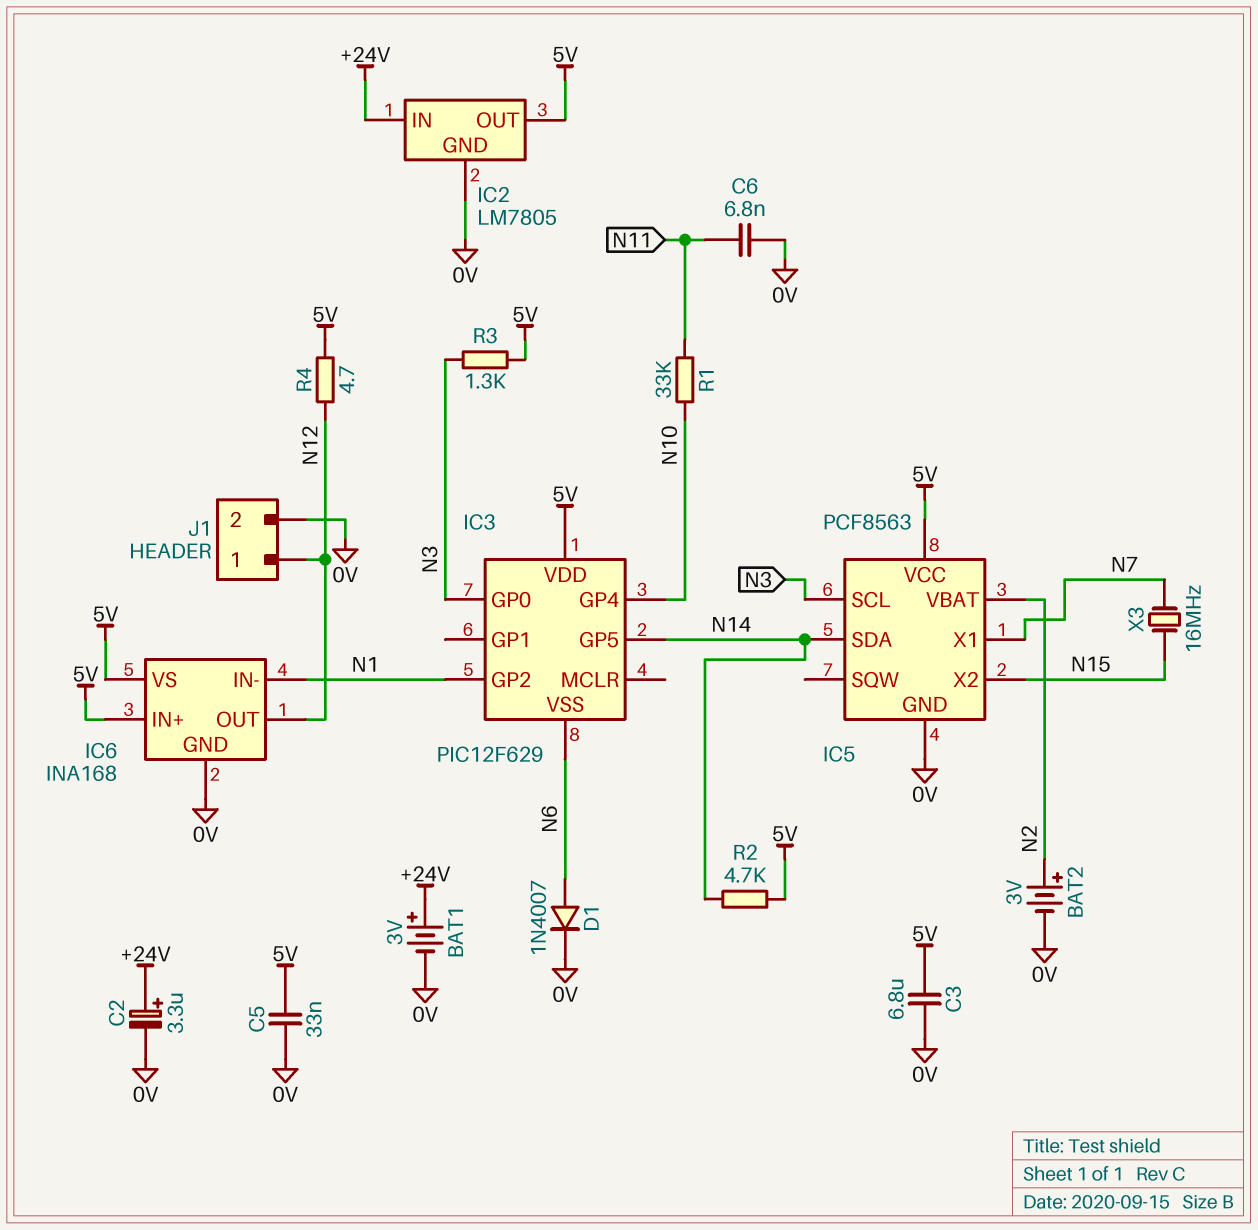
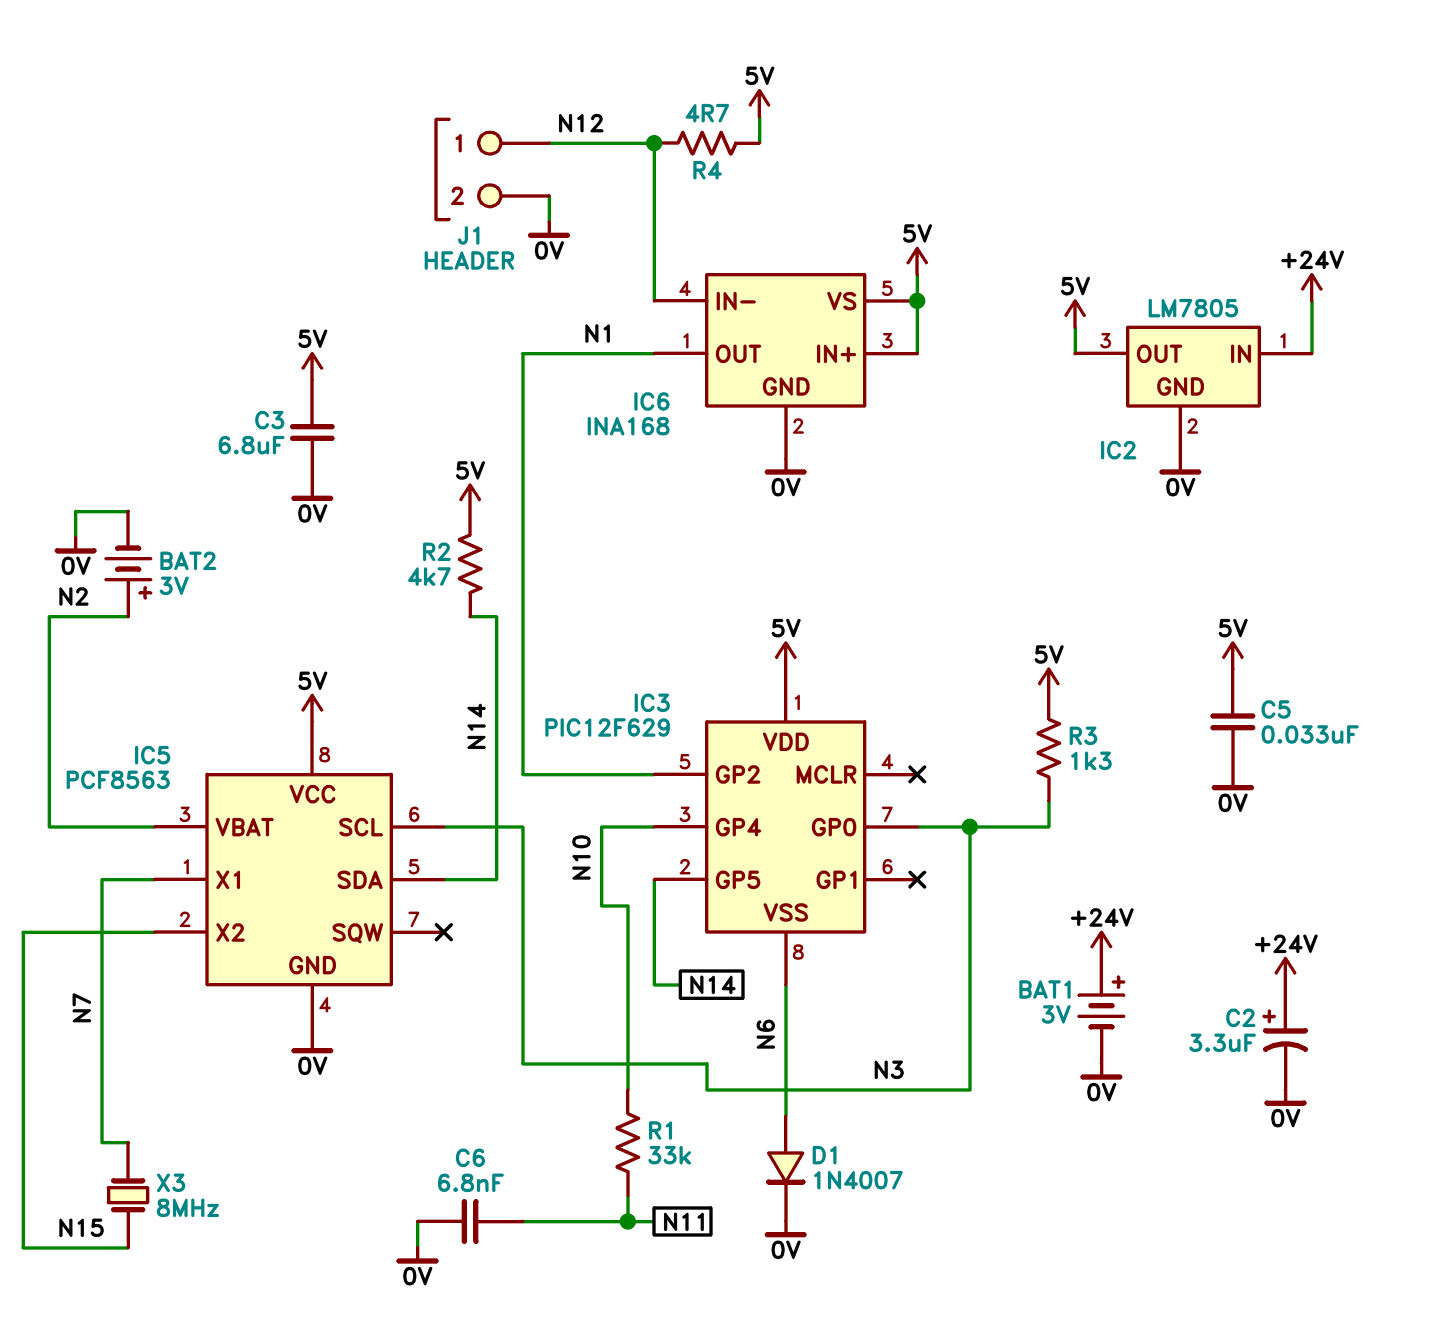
IC6 pin IN-: N1 -> N12
IC6 pin OUT: N12 -> N1
X3: 16MHz (N7, N15) -> 8MHz (N7, N15)

